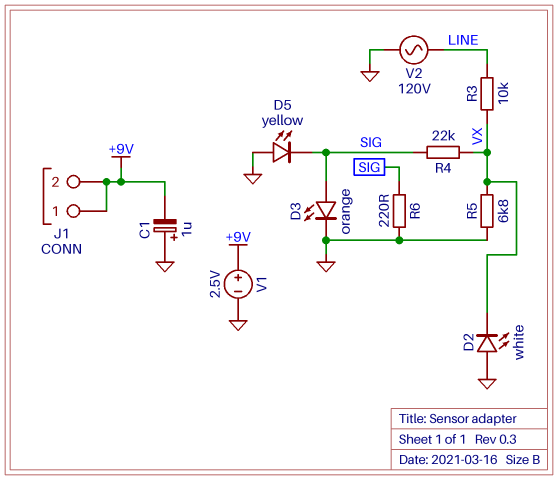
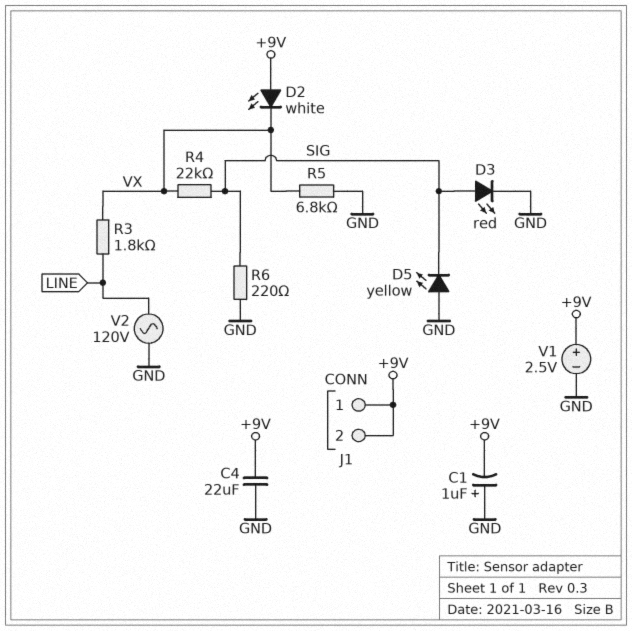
C4: none -> 22uF (+9V, GND)
D2: LED white (A GND, K VX) -> LED white (A +9V, K VX)
D3: LED orange (A SIG, K GND) -> LED red (A SIG, K GND)
R3: 10k (LINE, VX) -> 1.8k (LINE, VX)

